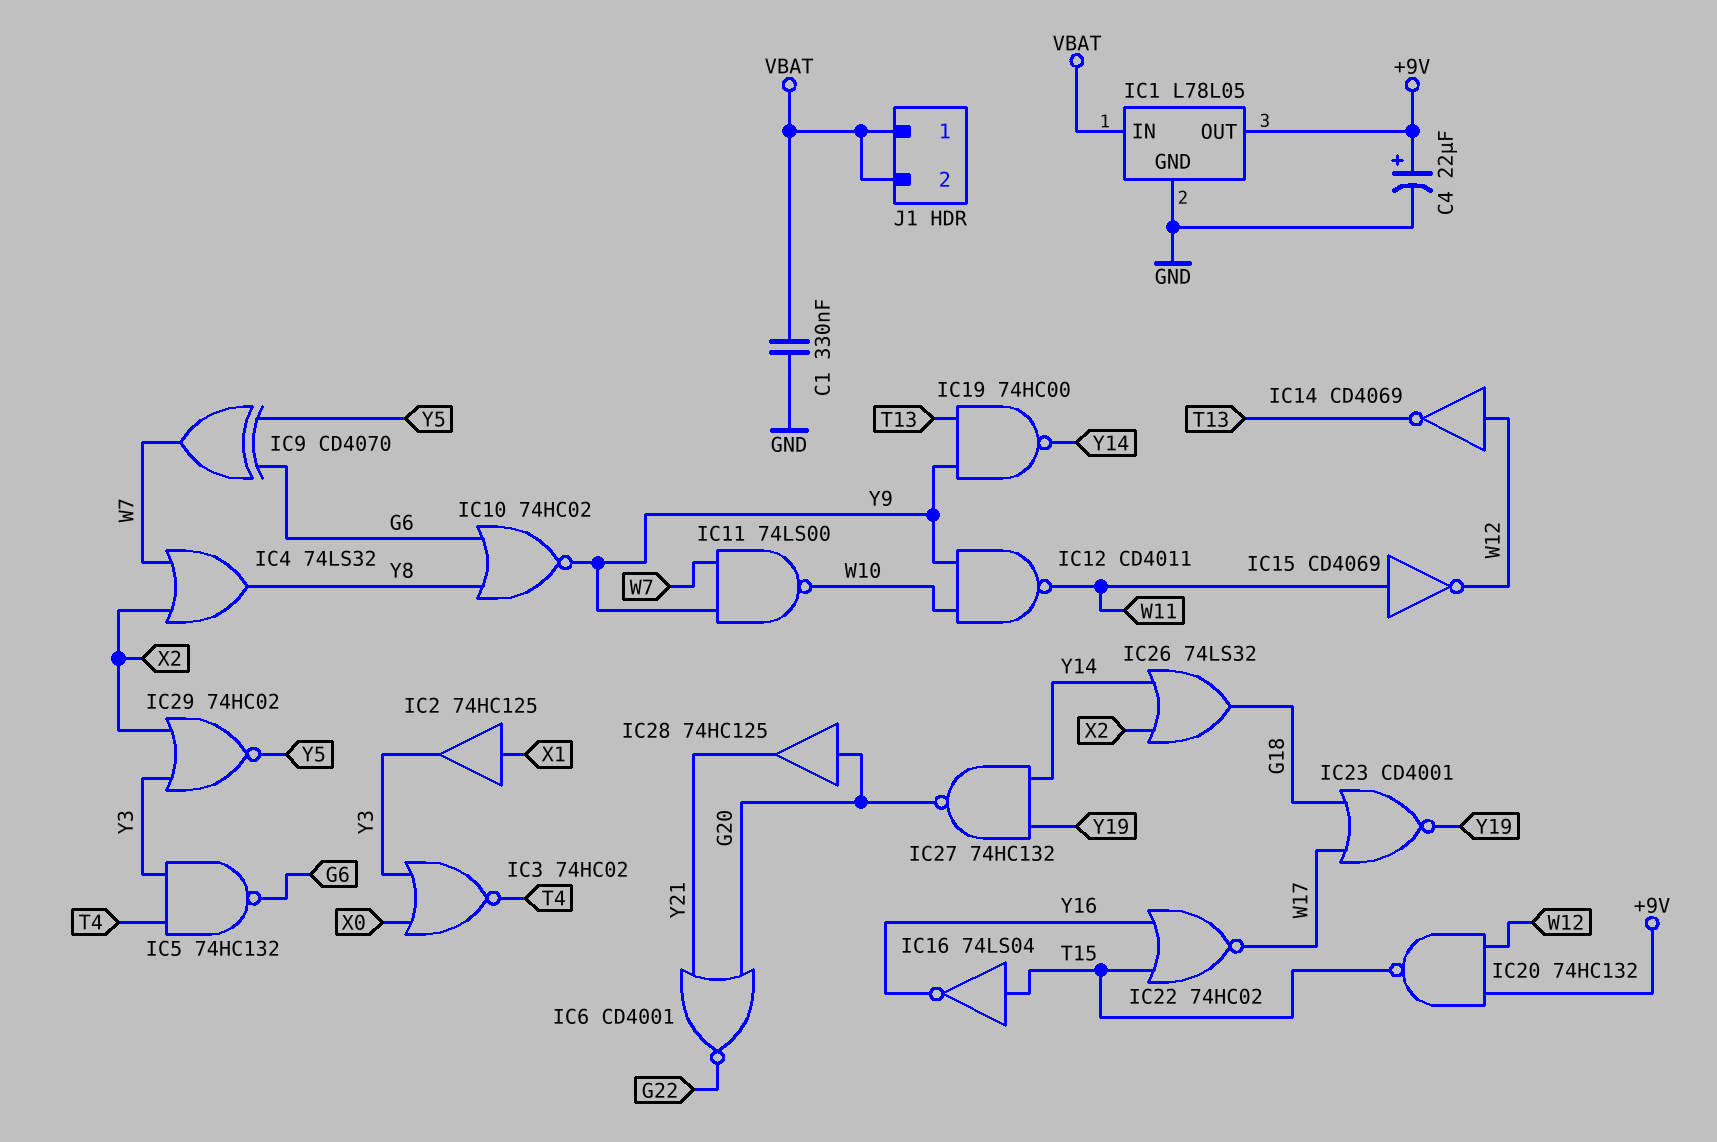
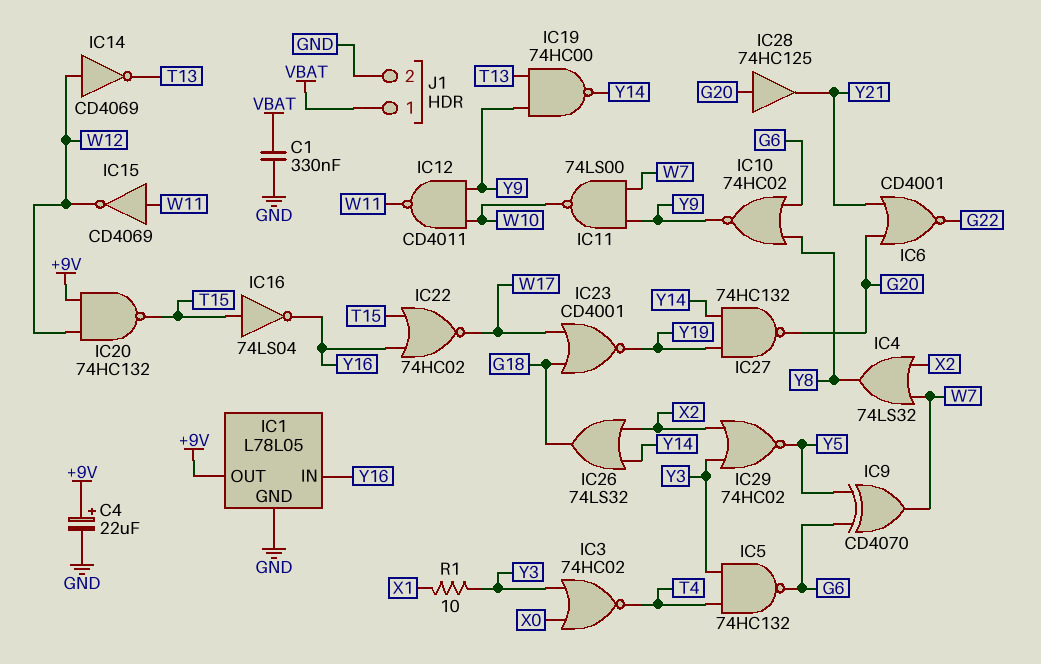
IC1 pin IN: VBAT -> Y16
IC2: buffer 74HC125 (in X1, out Y3) -> none
J1 pin 2: VBAT -> GND
R1: none -> 10 (X1, Y3)

